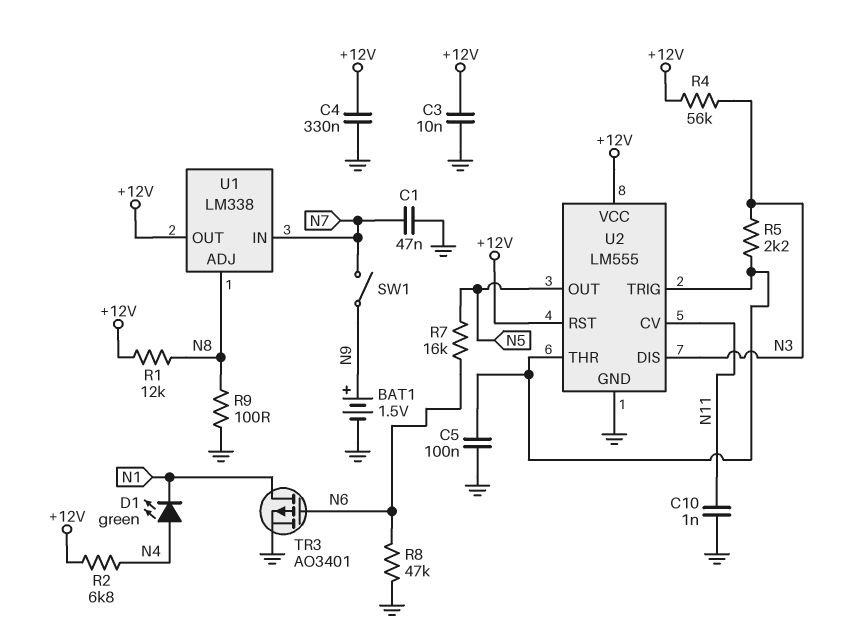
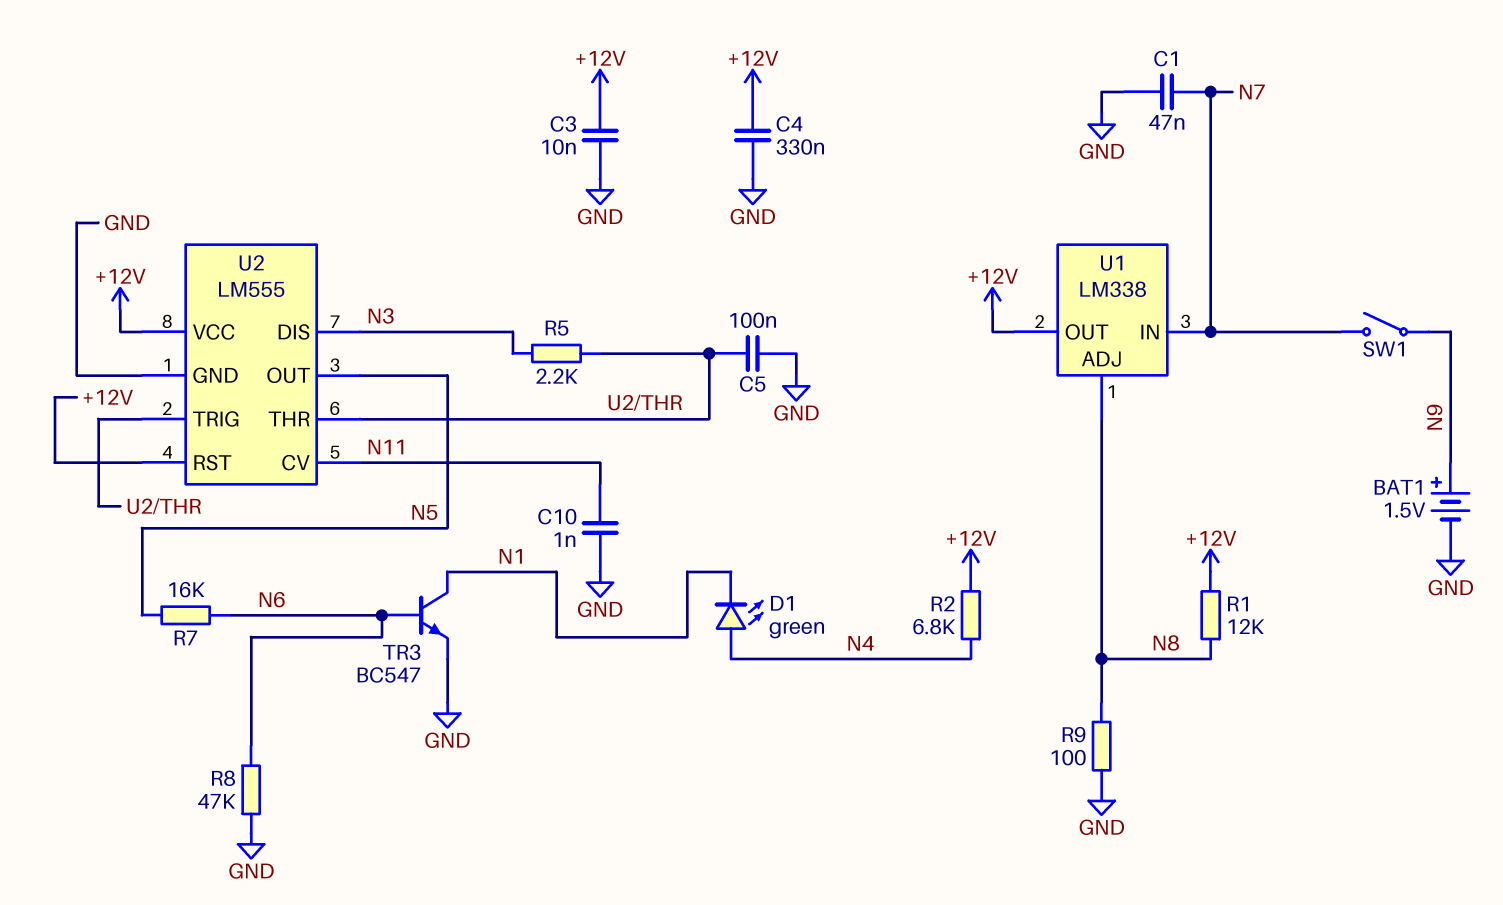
R4: 56k (+12V, N3) -> none
TR3: PMOS AO3401 (G N6, D N1, S GND) -> NPN BC547 (B N6, C N1, E GND)

